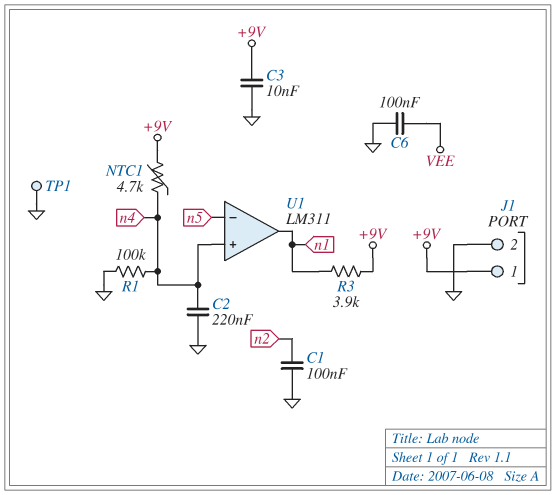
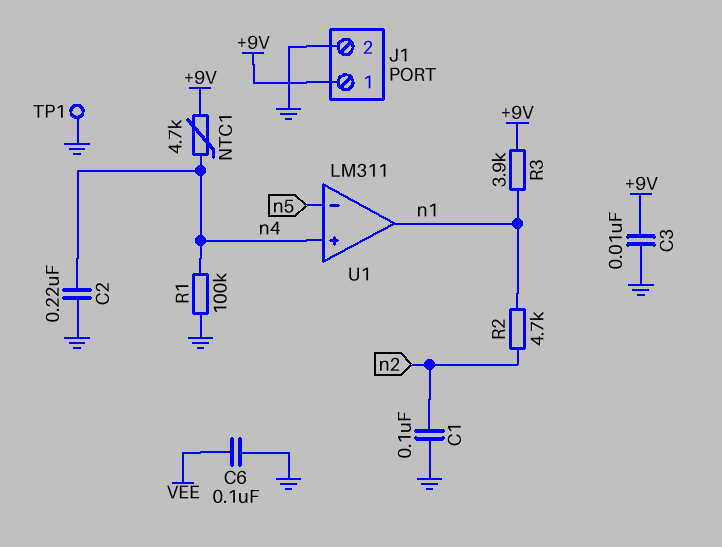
R2: none -> 4.7k (n1, n2)

